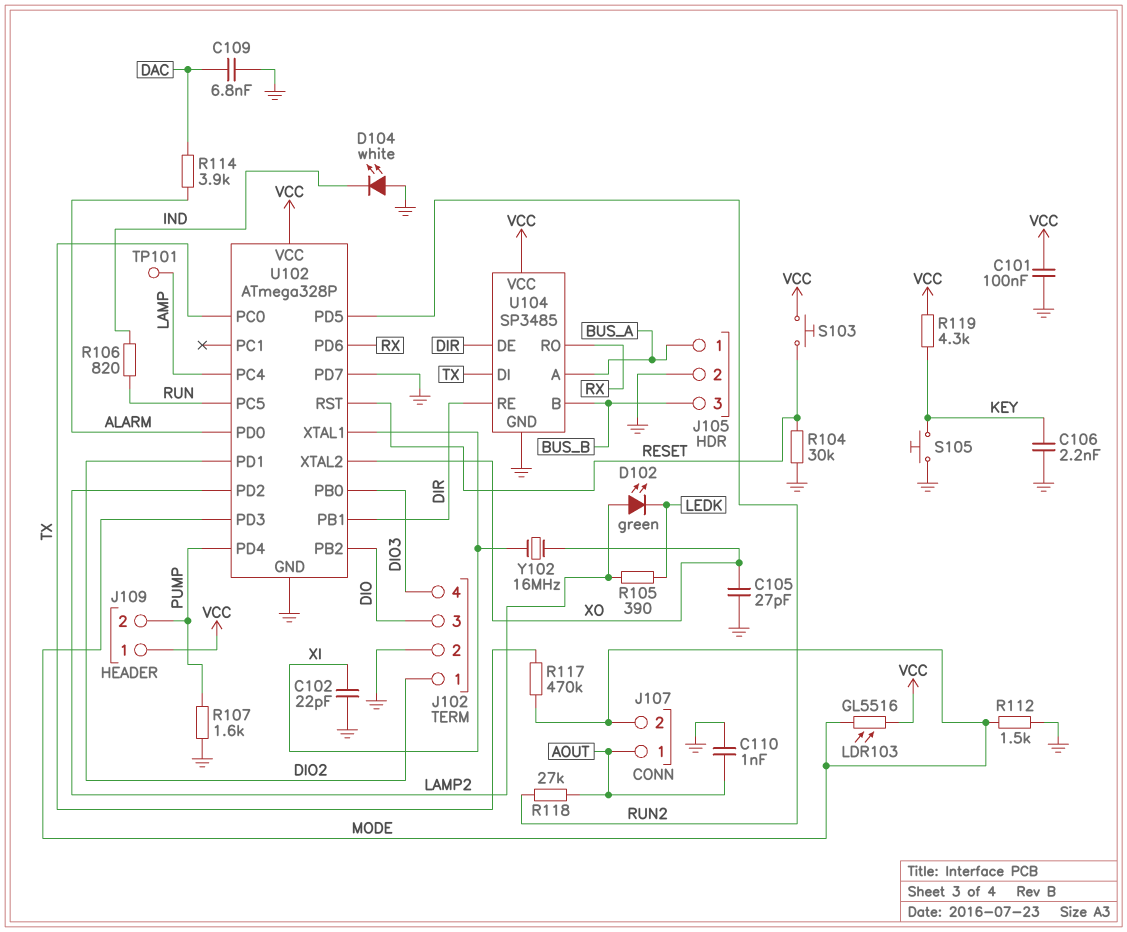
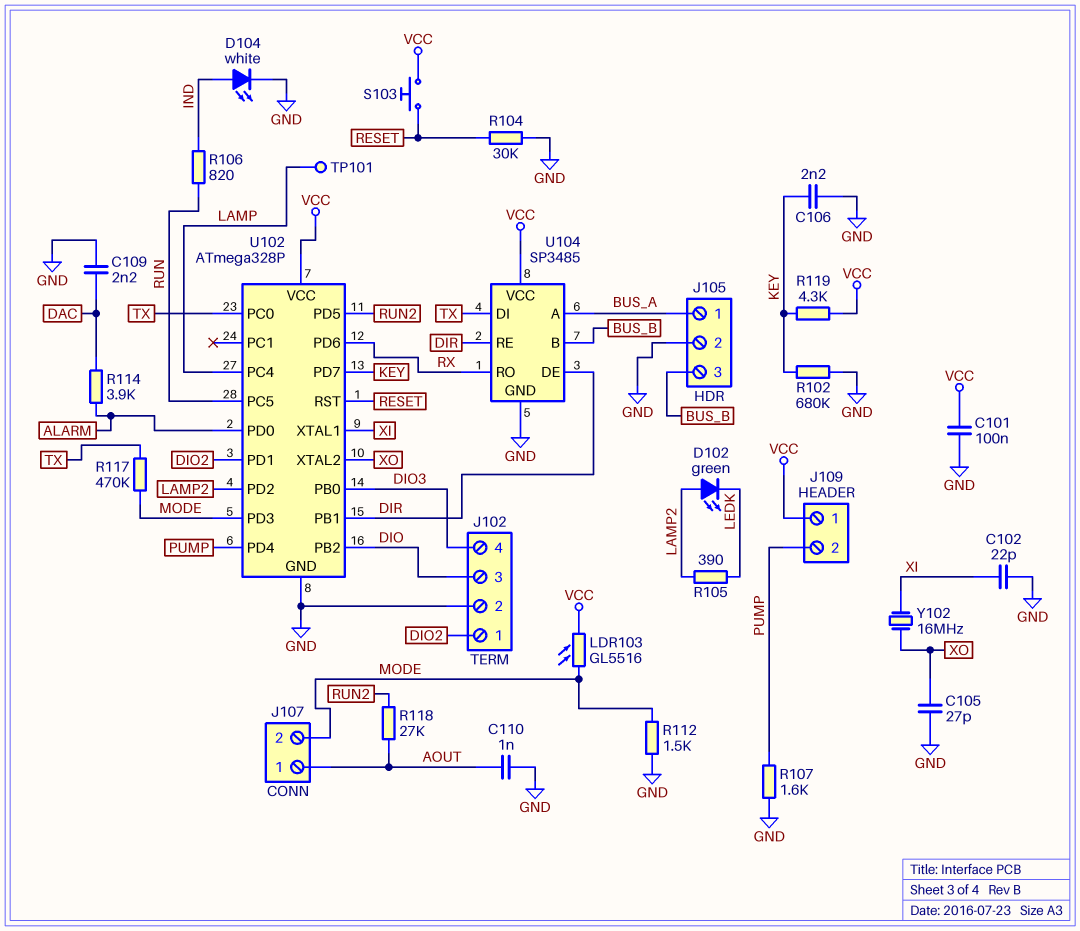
C109: 6.8nF (DAC, GND) -> 2.2nF (DAC, GND)
D104: LED white (A GND, K IND) -> LED white (A IND, K GND)
R102: none -> 680k (GND, KEY)
S105: button (GND, KEY) -> none
U102 pin PD7: GND -> KEY

